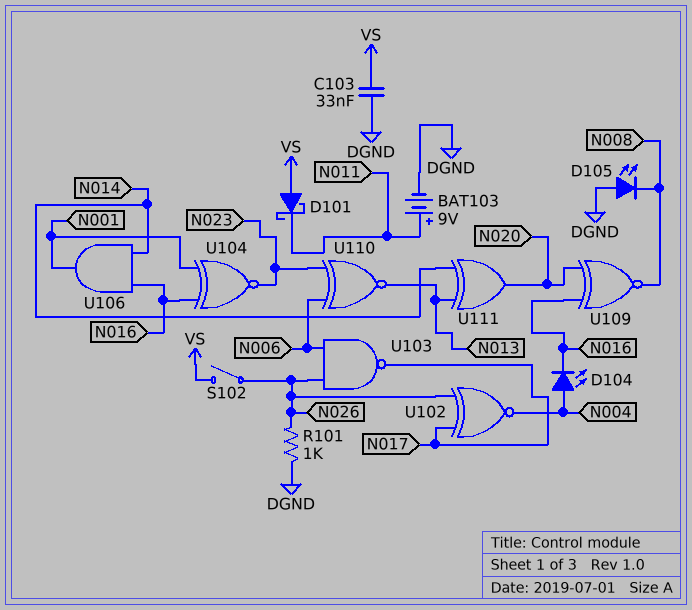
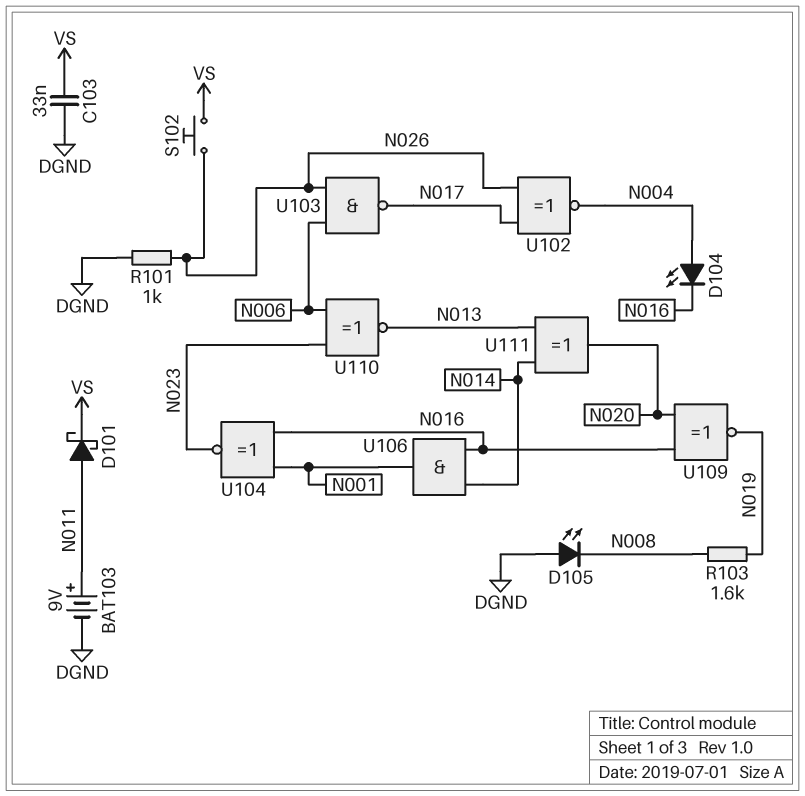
D101: schottky (A VS, K N011) -> schottky (A N011, K VS)
R103: none -> 1.6k (N008, N019)
S102: switch (N026, VS) -> button (N026, VS)
U109: XNOR (in N016, in N020, out N008) -> XNOR (in N016, in N020, out N019)

